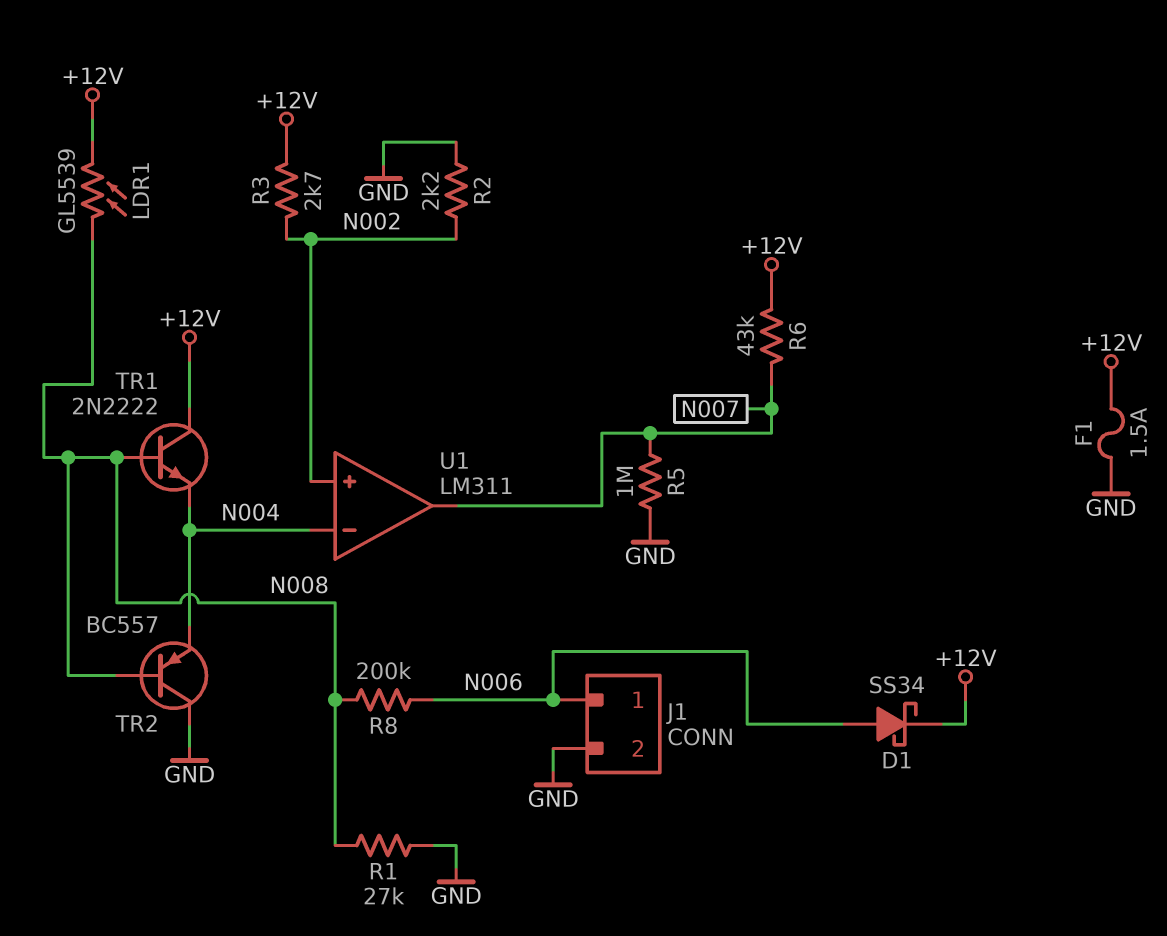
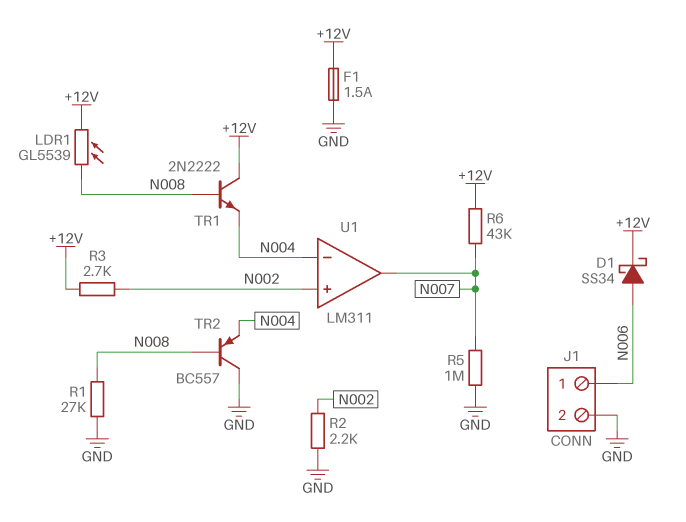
R8: 200k (N006, N008) -> none

